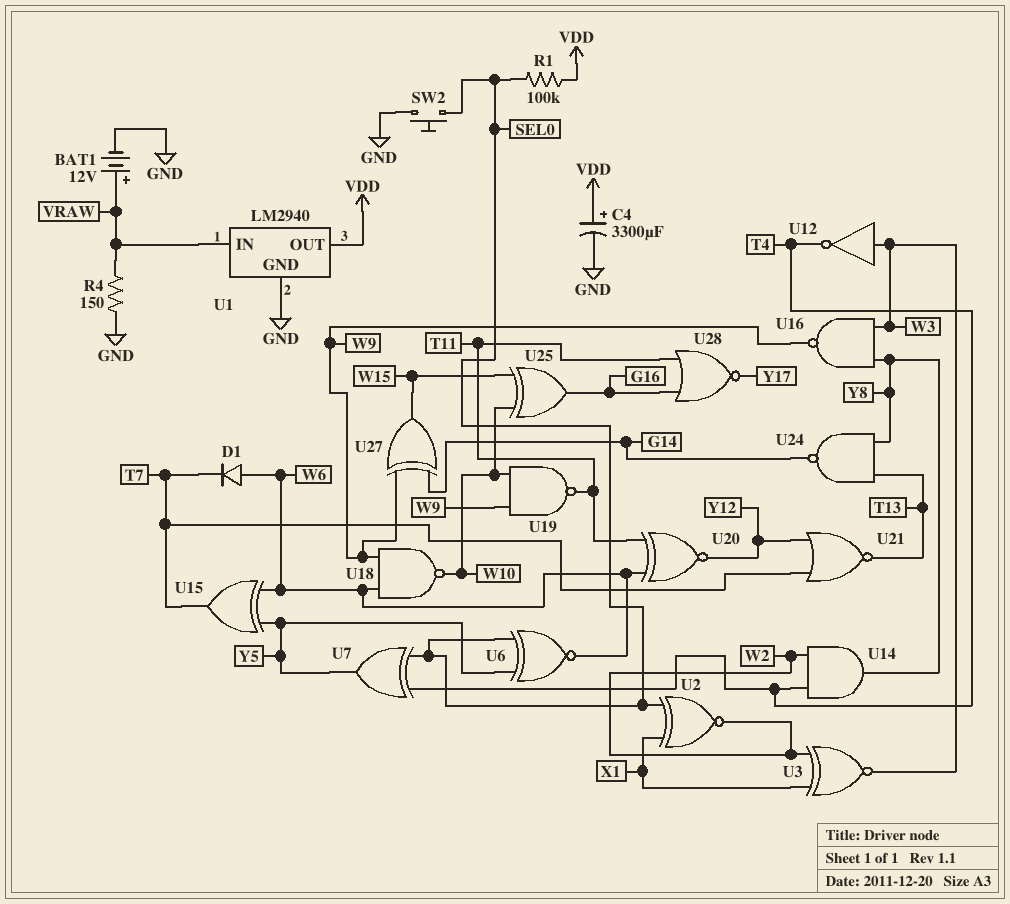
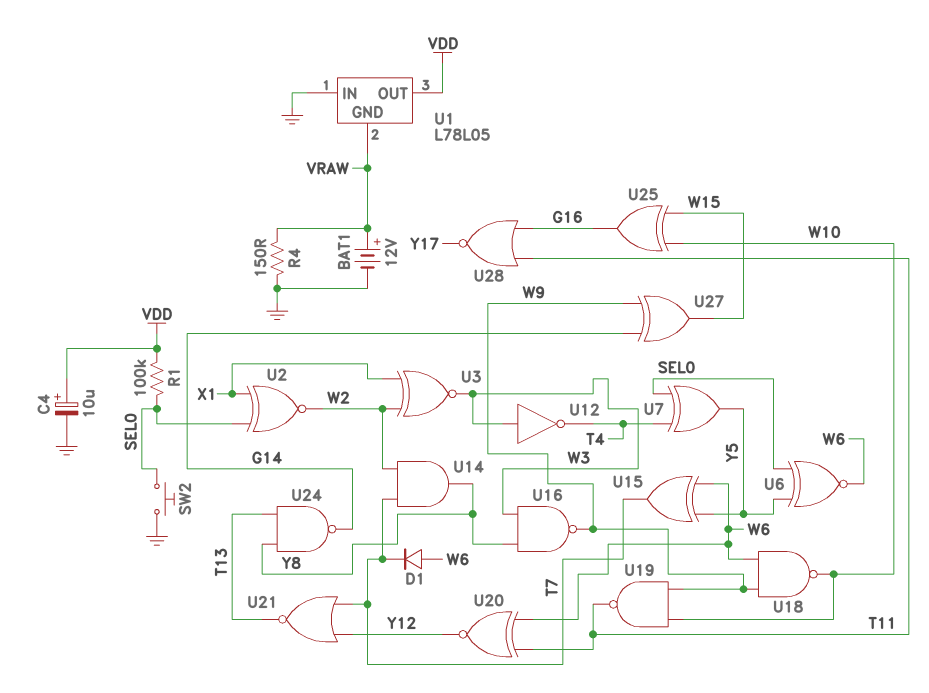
C4: 3300uF (plus VDD, minus GND) -> 10uF (plus VDD, minus GND)
U1: LM2940 -> L78L05
U1 pin GND: GND -> VRAW
U1 pin IN: VRAW -> GND
U14: AND (in T4, in W2, out Y8) -> AND (in T7, in W2, out Y8)

